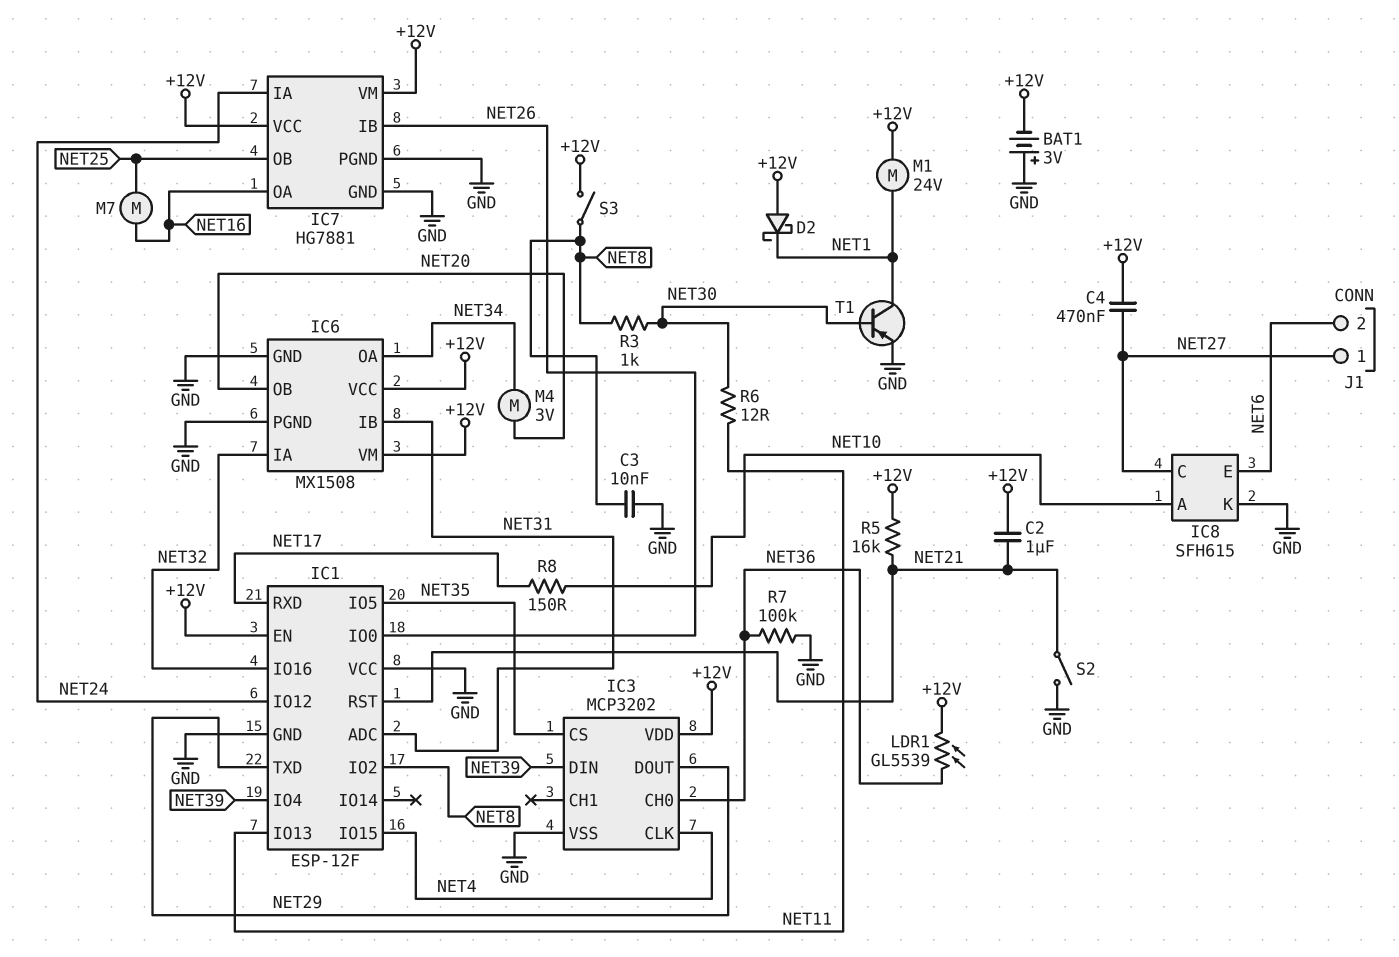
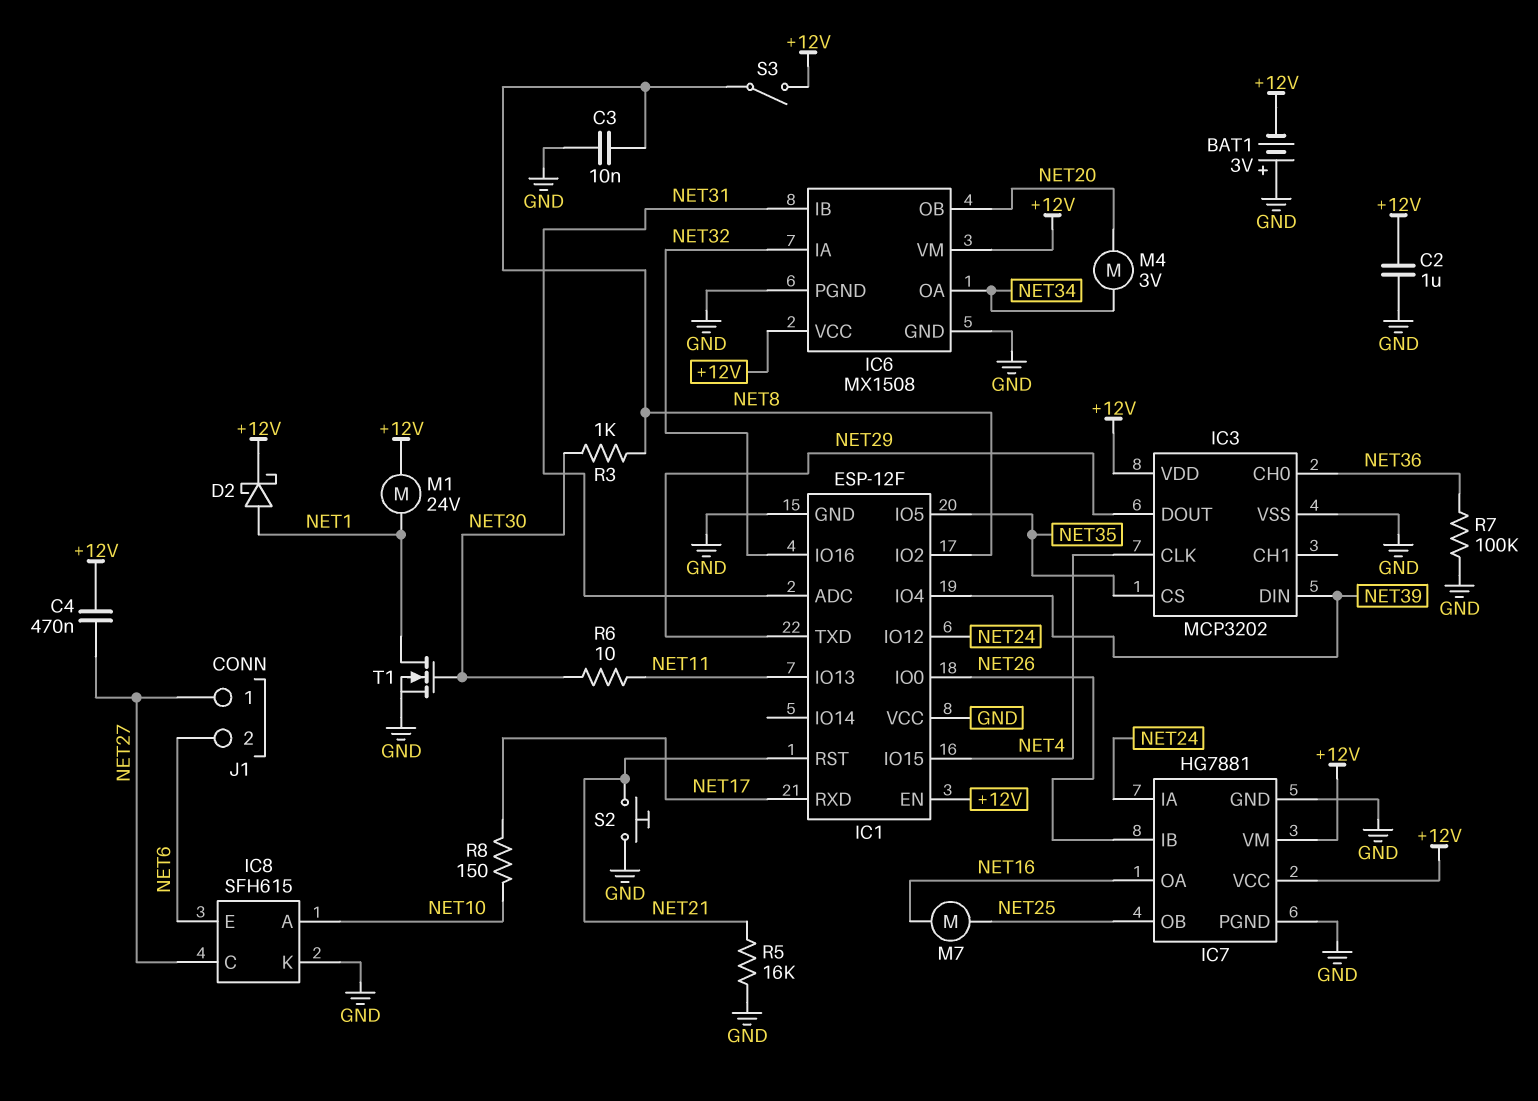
C2: 1uF (+12V, NET21) -> 1uF (+12V, GND)
D2: schottky (A +12V, K NET1) -> schottky (A NET1, K +12V)
LDR1: GL5539 (+12V, NET36) -> none
R5: 16k (+12V, NET21) -> 16k (GND, NET21)
R6: 12 (NET11, NET30) -> 10 (NET11, NET30)
S2: switch (GND, NET21) -> button (GND, NET21)
T1: PNP (B NET30, C NET1, E GND) -> NMOS (G NET30, D NET1, S GND)

